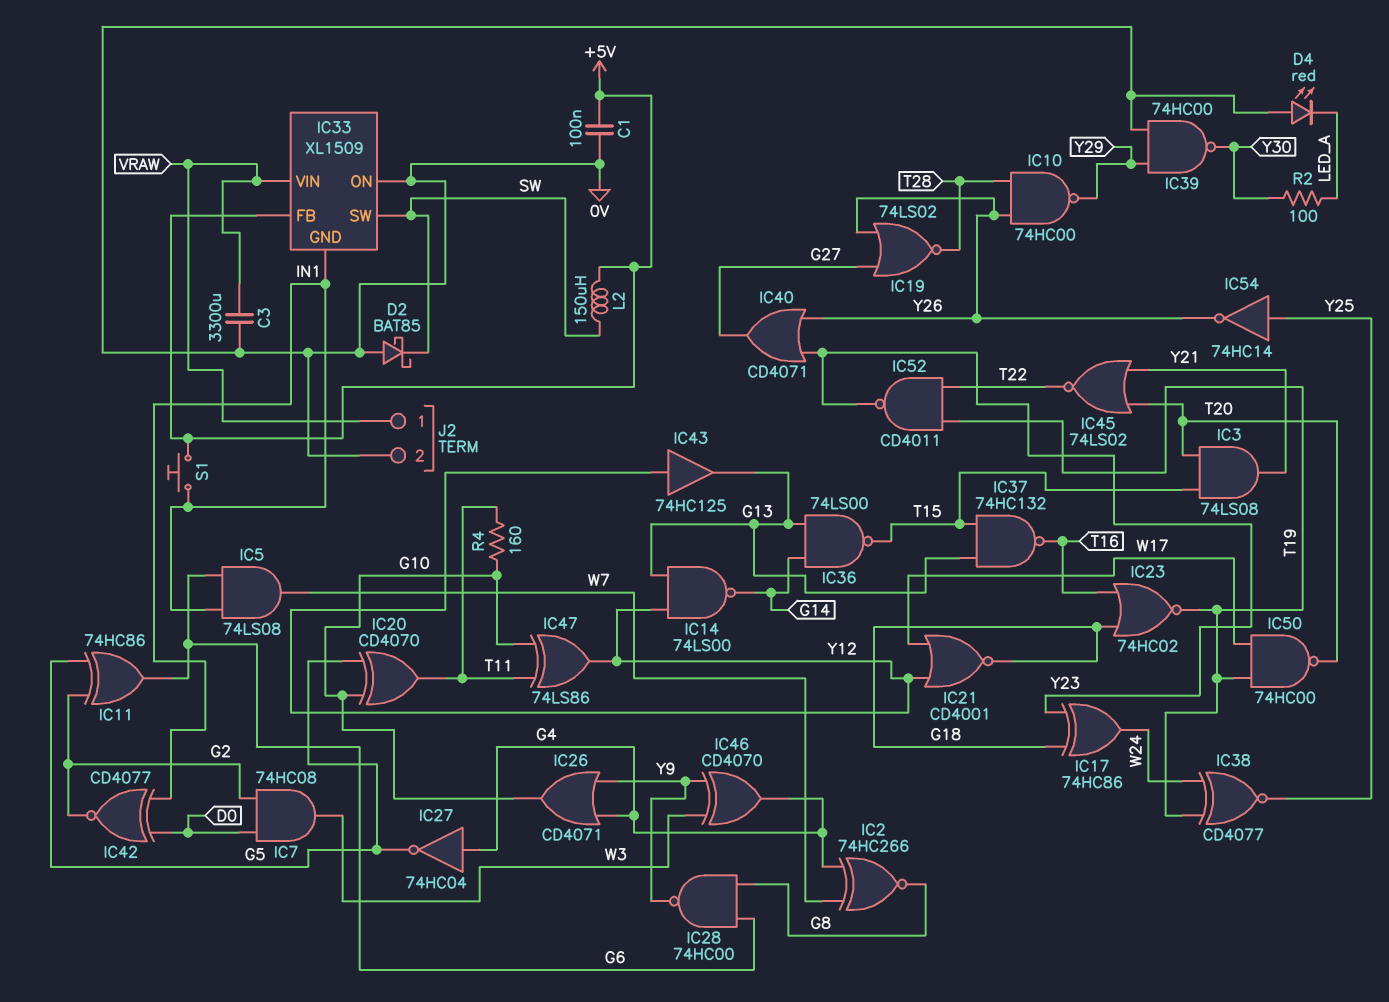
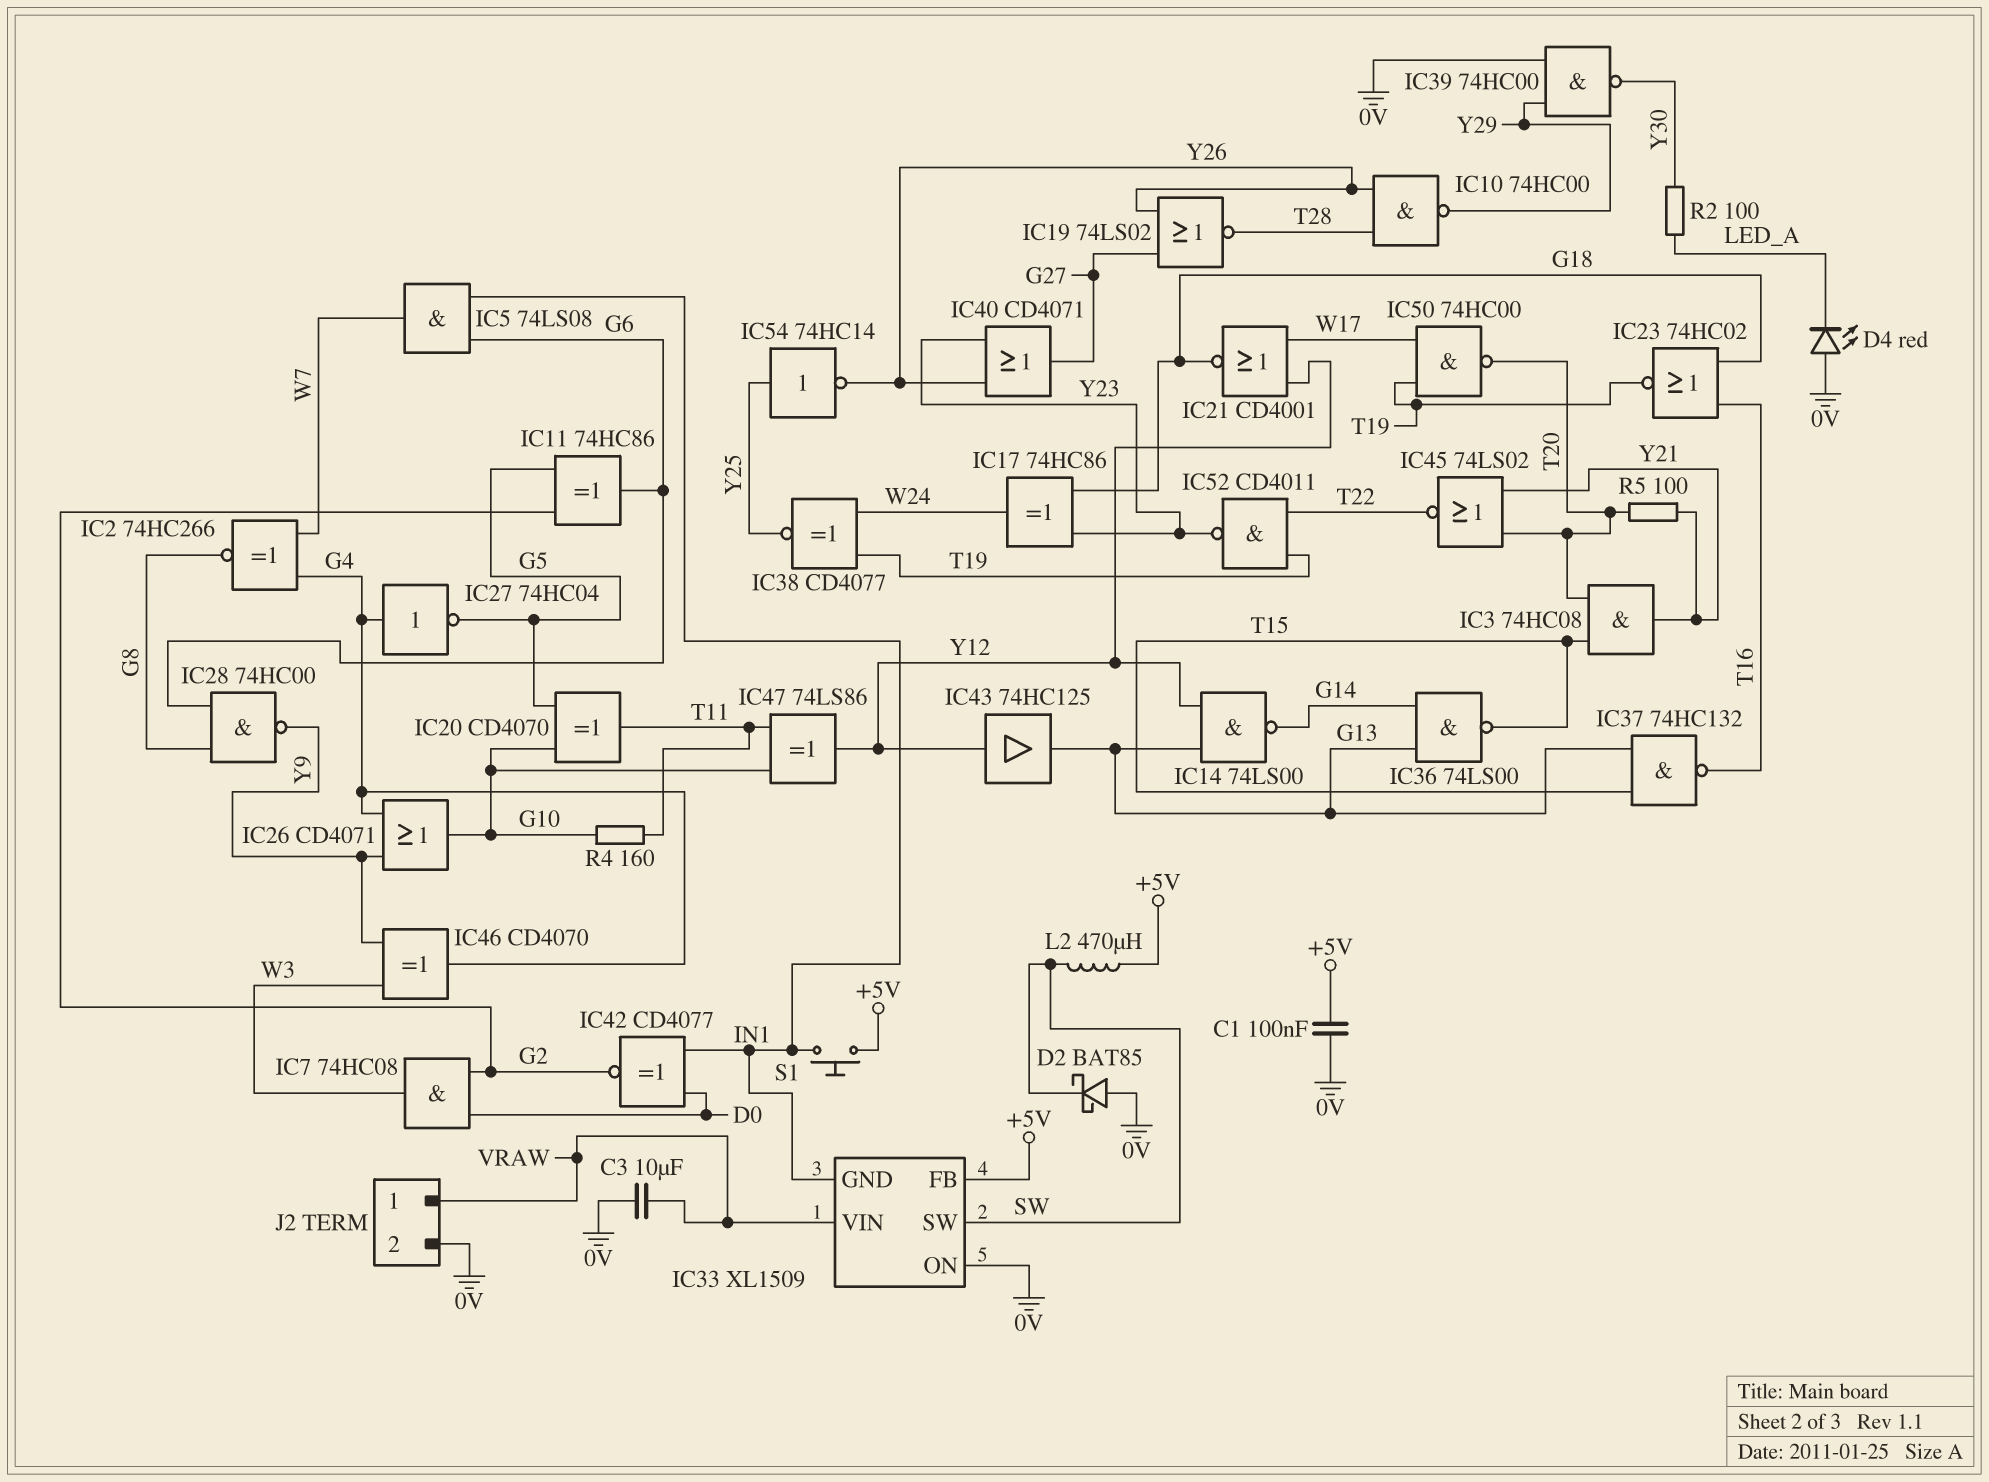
C3: 3300uF (0V, VRAW) -> 10uF (0V, VRAW)
IC3: AND 74LS08 (in T15, in T20, out Y21) -> AND 74HC08 (in T15, in T20, out Y21)
L2: 150uH (+5V, SW) -> 470uH (+5V, SW)
R5: none -> 100 (T20, Y21)

